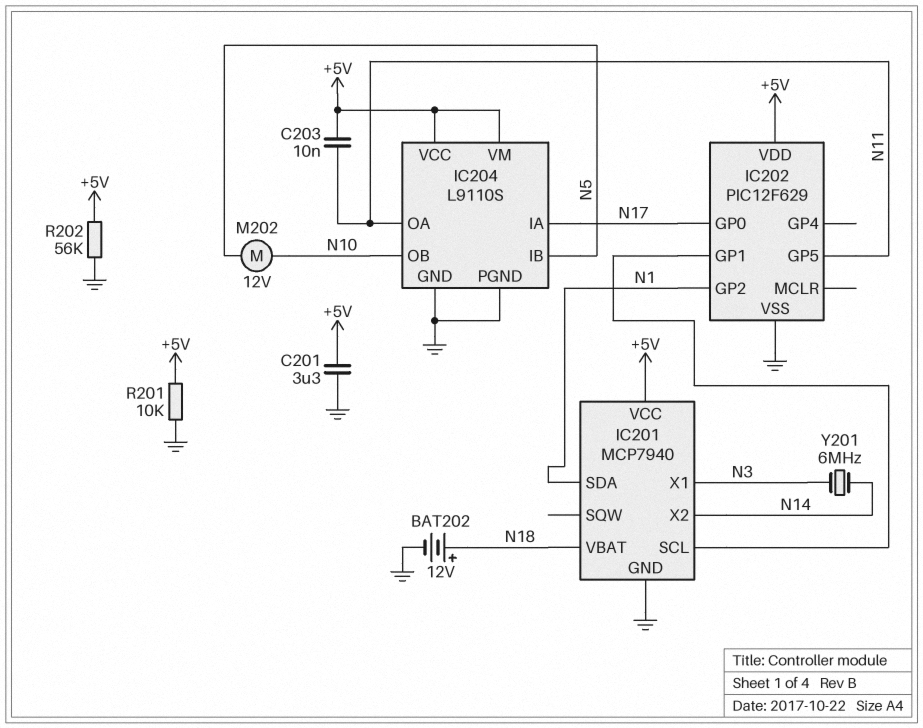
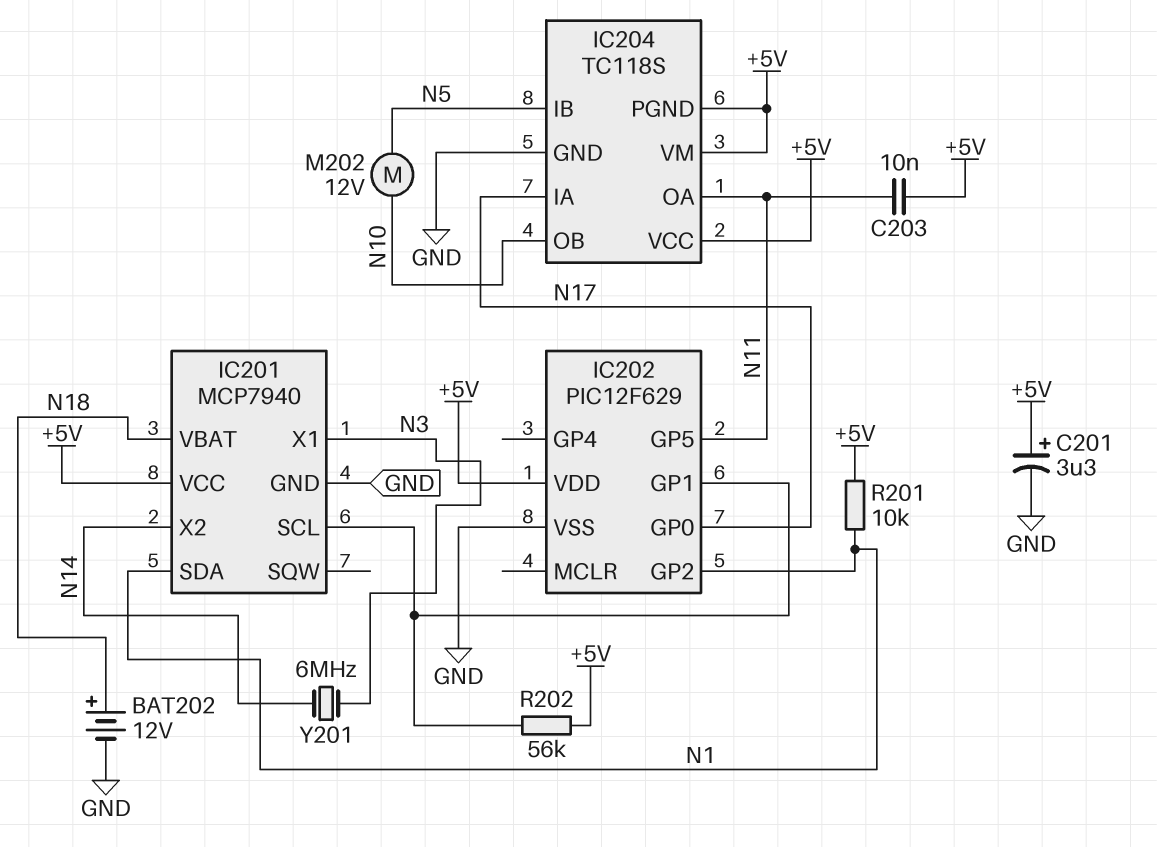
C201: 3.3uF (+5V, GND) -> 3.3uF (plus +5V, minus GND)
IC204: L9110S -> TC118S
IC204 pin PGND: GND -> +5V
R201: 10k (+5V, GND) -> 10k (+5V, N1)
R202: 56k (+5V, GND) -> 56k (+5V, IC201/SCL)

